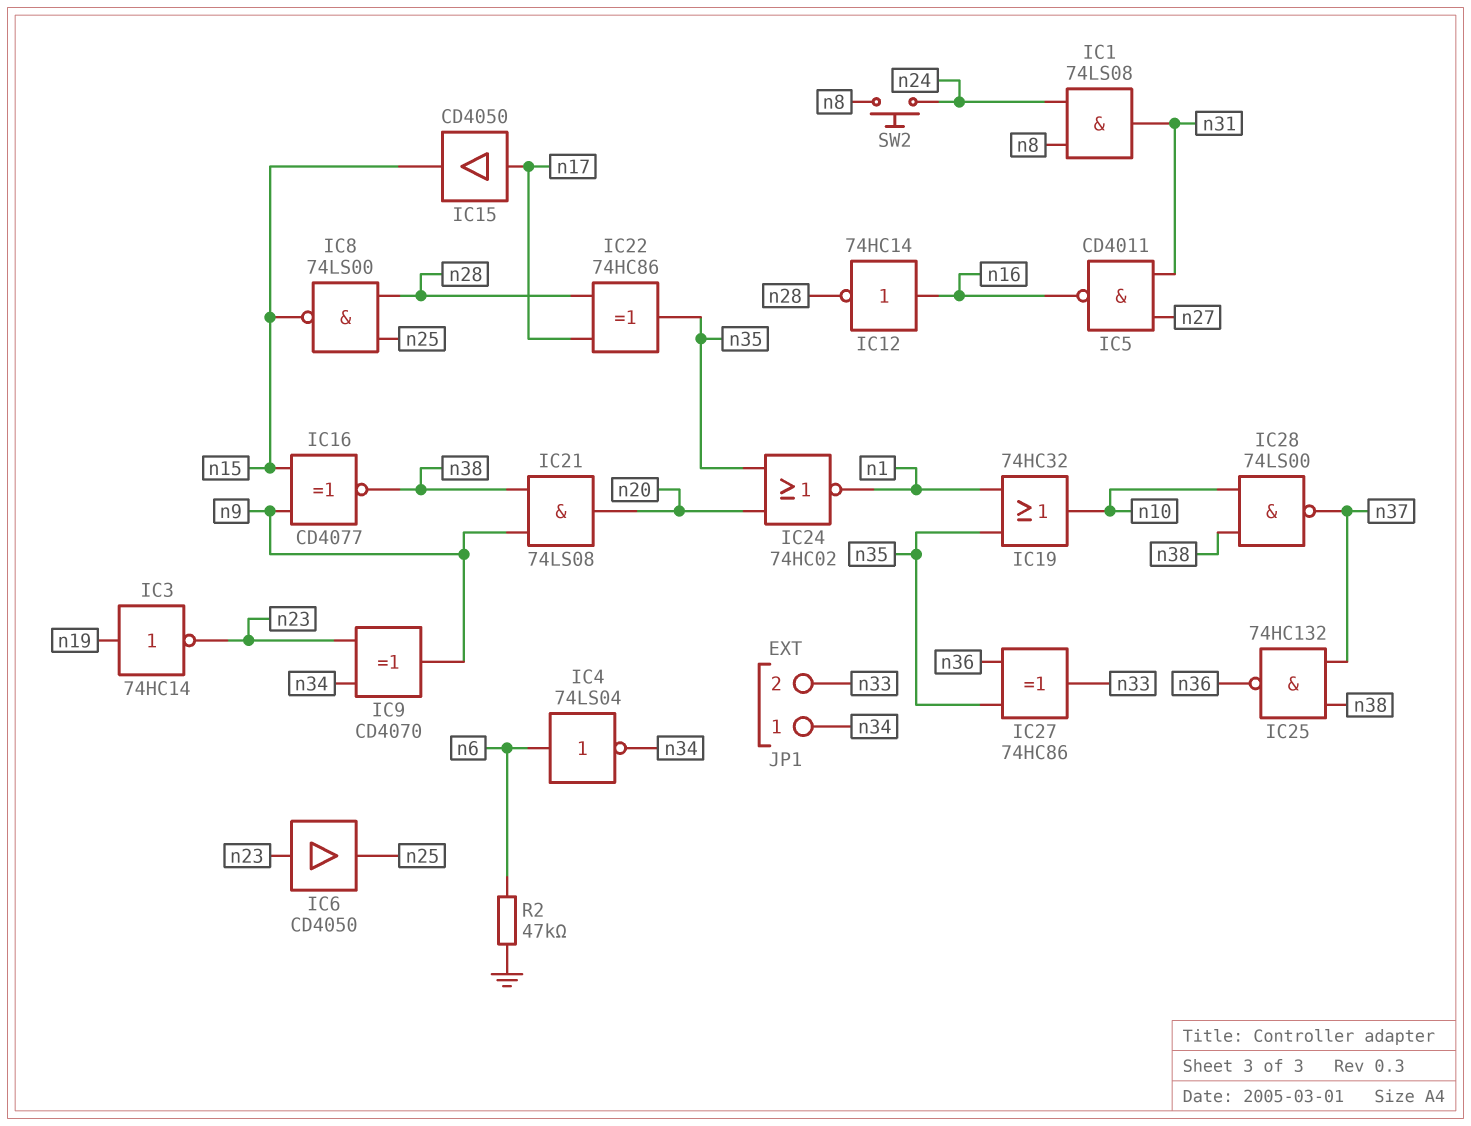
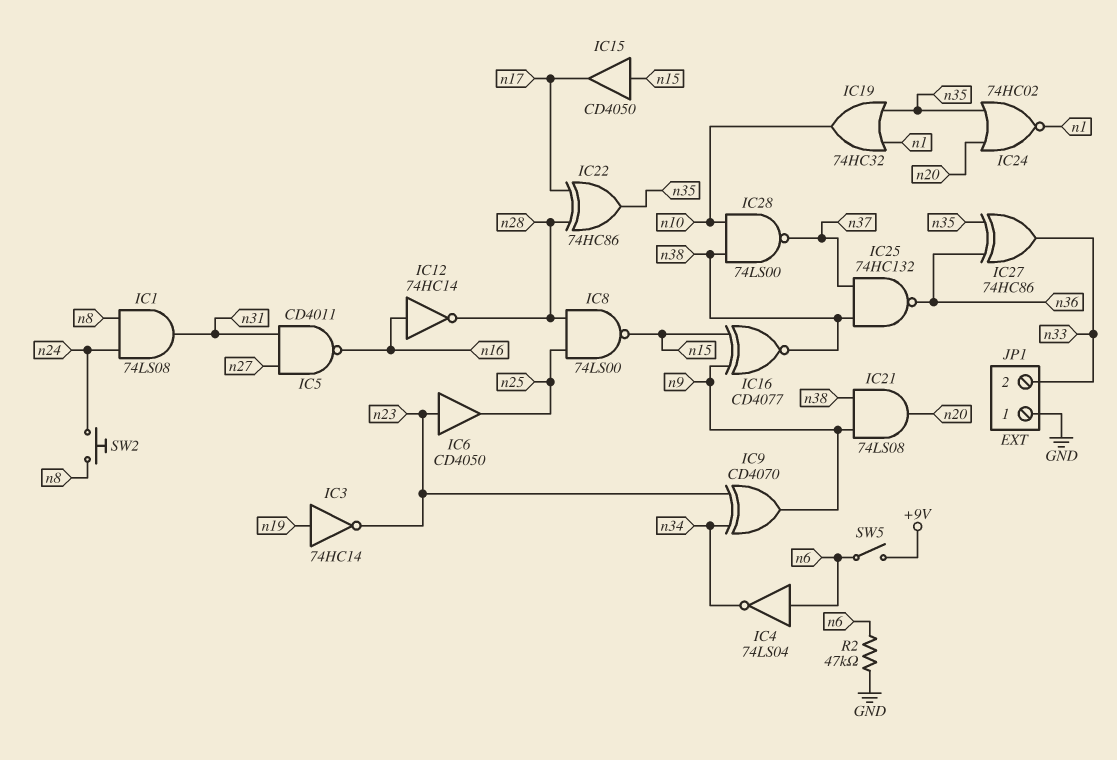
IC15: buffer CD4050 (in n17, out n15) -> buffer CD4050 (in n15, out n17)
JP1 pin 1: n34 -> GND
SW5: none -> switch (+9V, n6)

